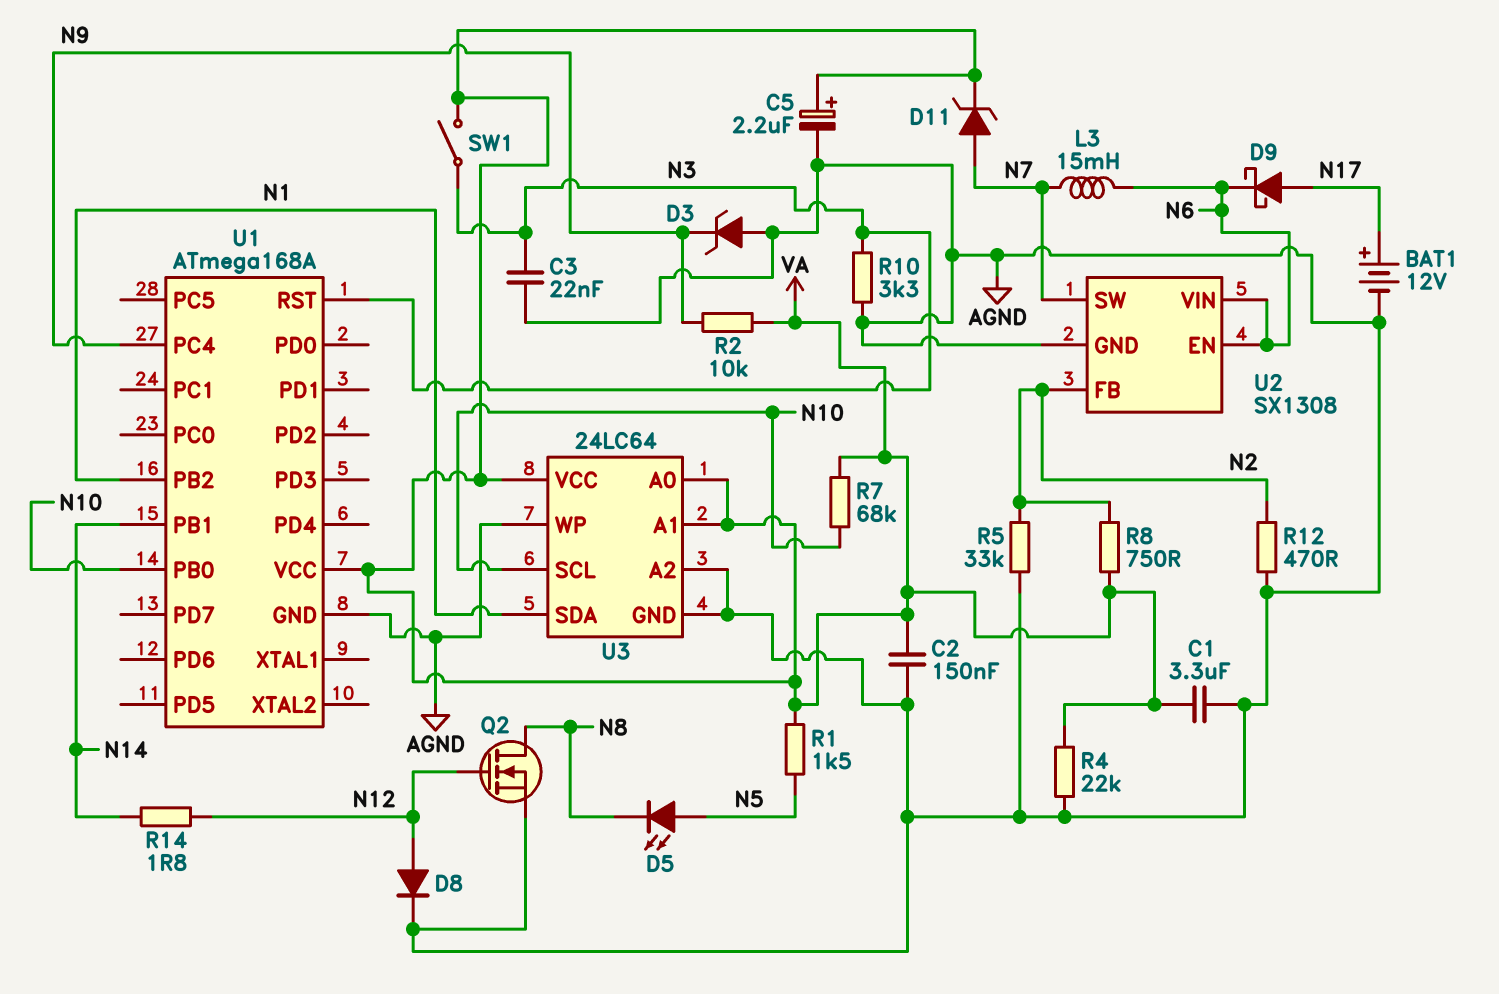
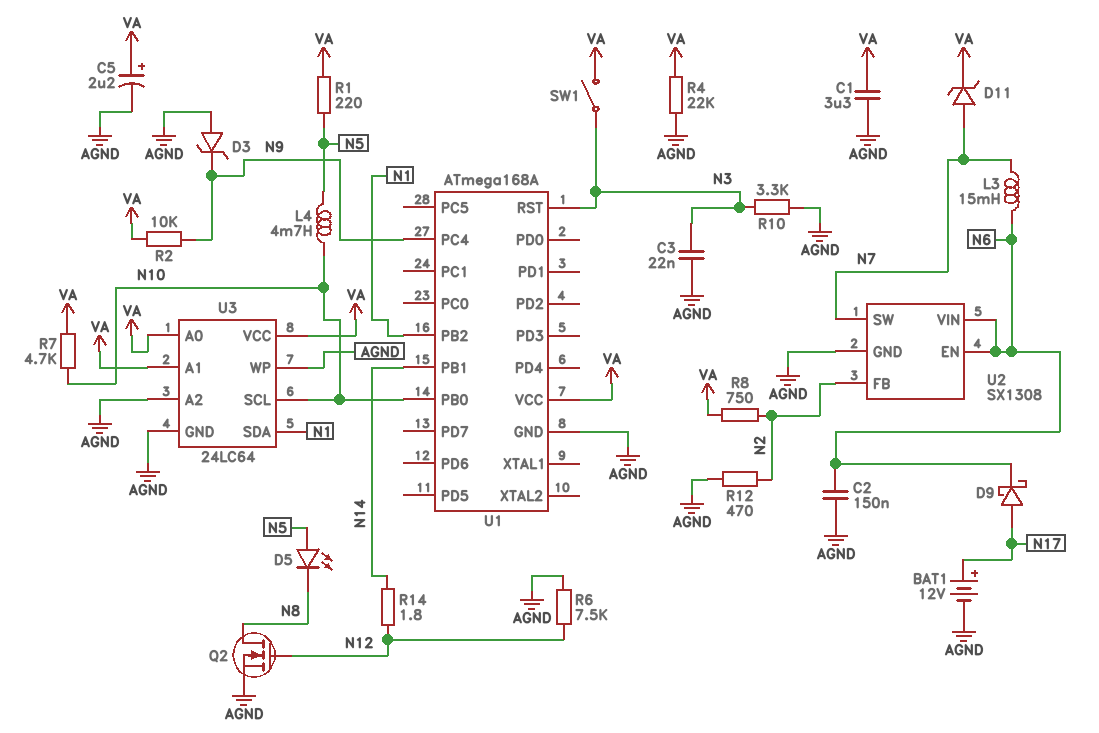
C2: 150nF (AGND, VA) -> 150nF (AGND, N6)
D8: diode (A N12, K AGND) -> none
L4: none -> 4.7mH (N5, N10)
R1: 1.5k (N5, VA) -> 220 (N5, VA)
R5: 33k (AGND, N2) -> none
R6: none -> 7.5k (AGND, N12)
R7: 68k (N10, VA) -> 4.7k (N10, VA)

